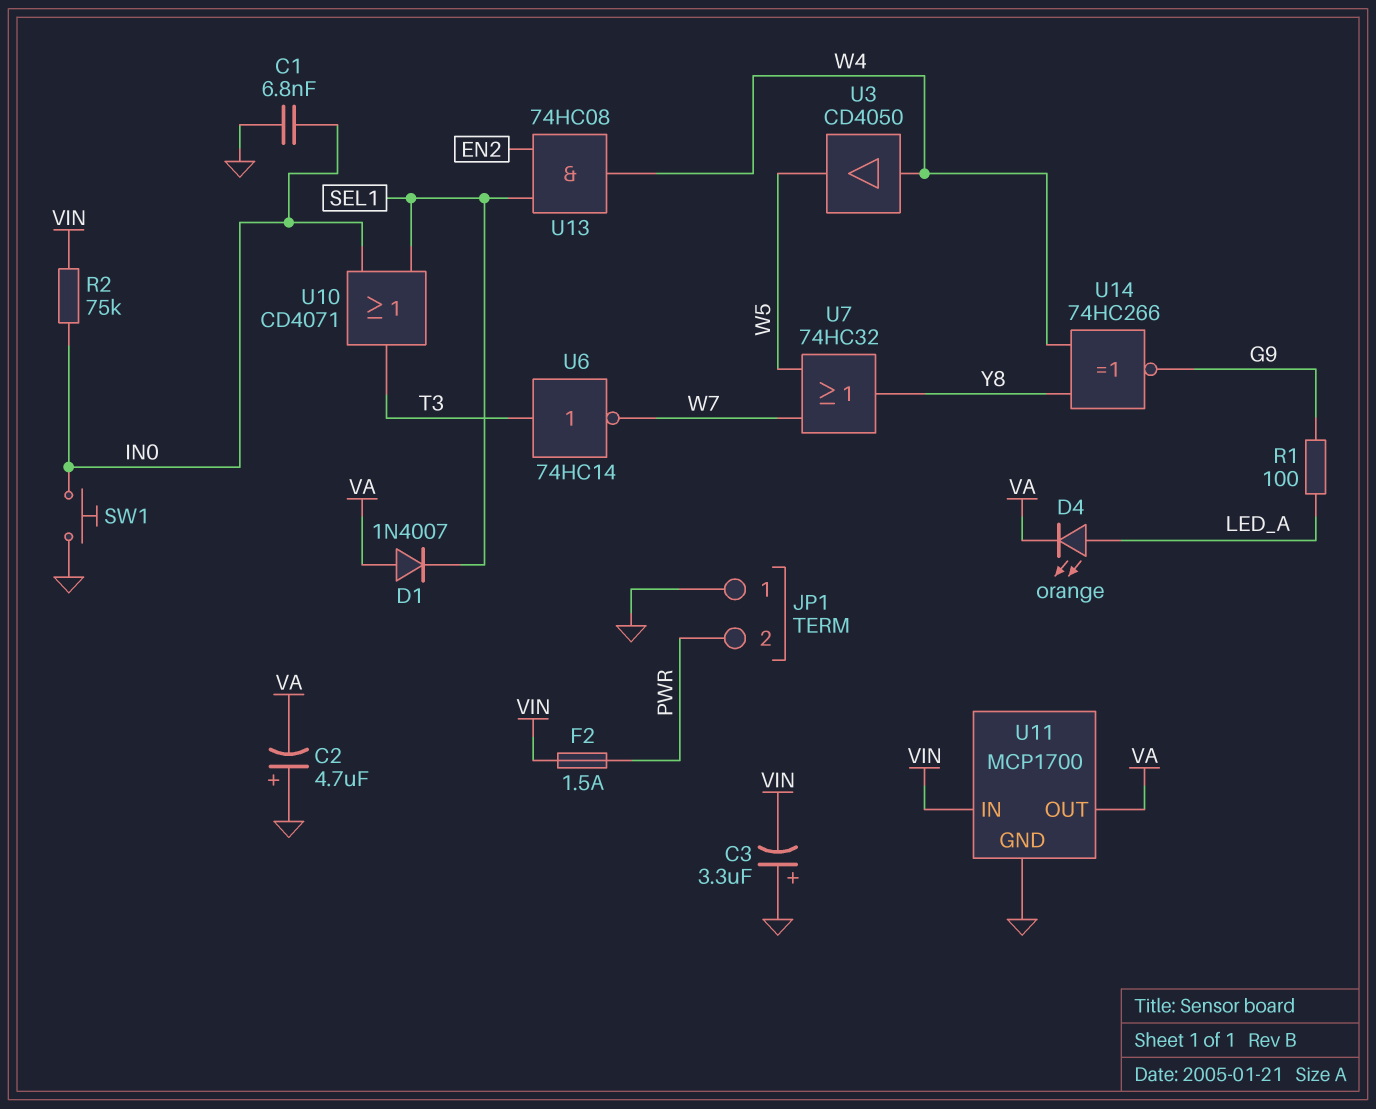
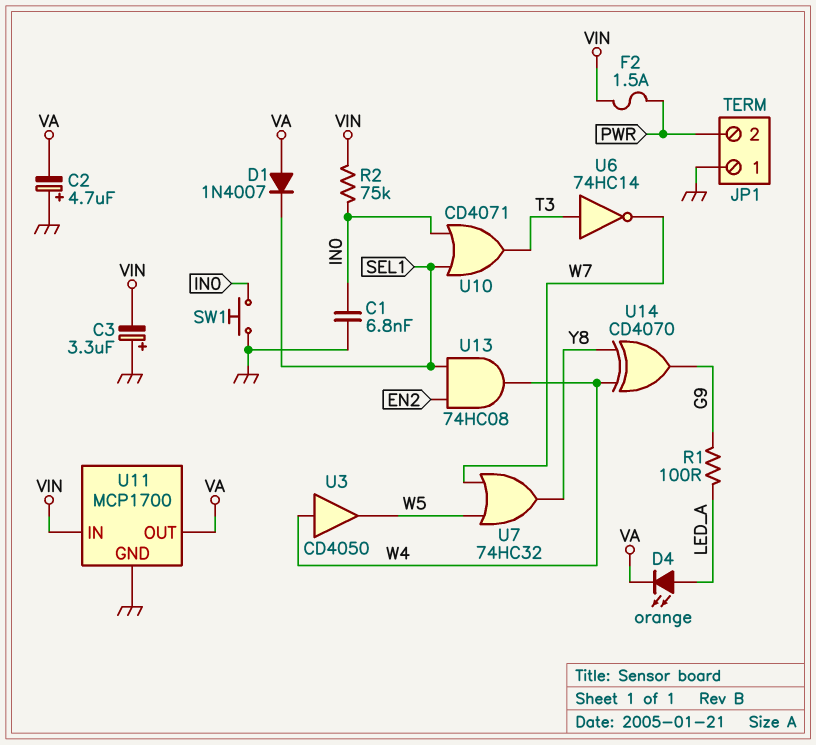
U14: XNOR 74HC266 (in W4, in Y8, out G9) -> XOR CD4070 (in W4, in Y8, out G9)

